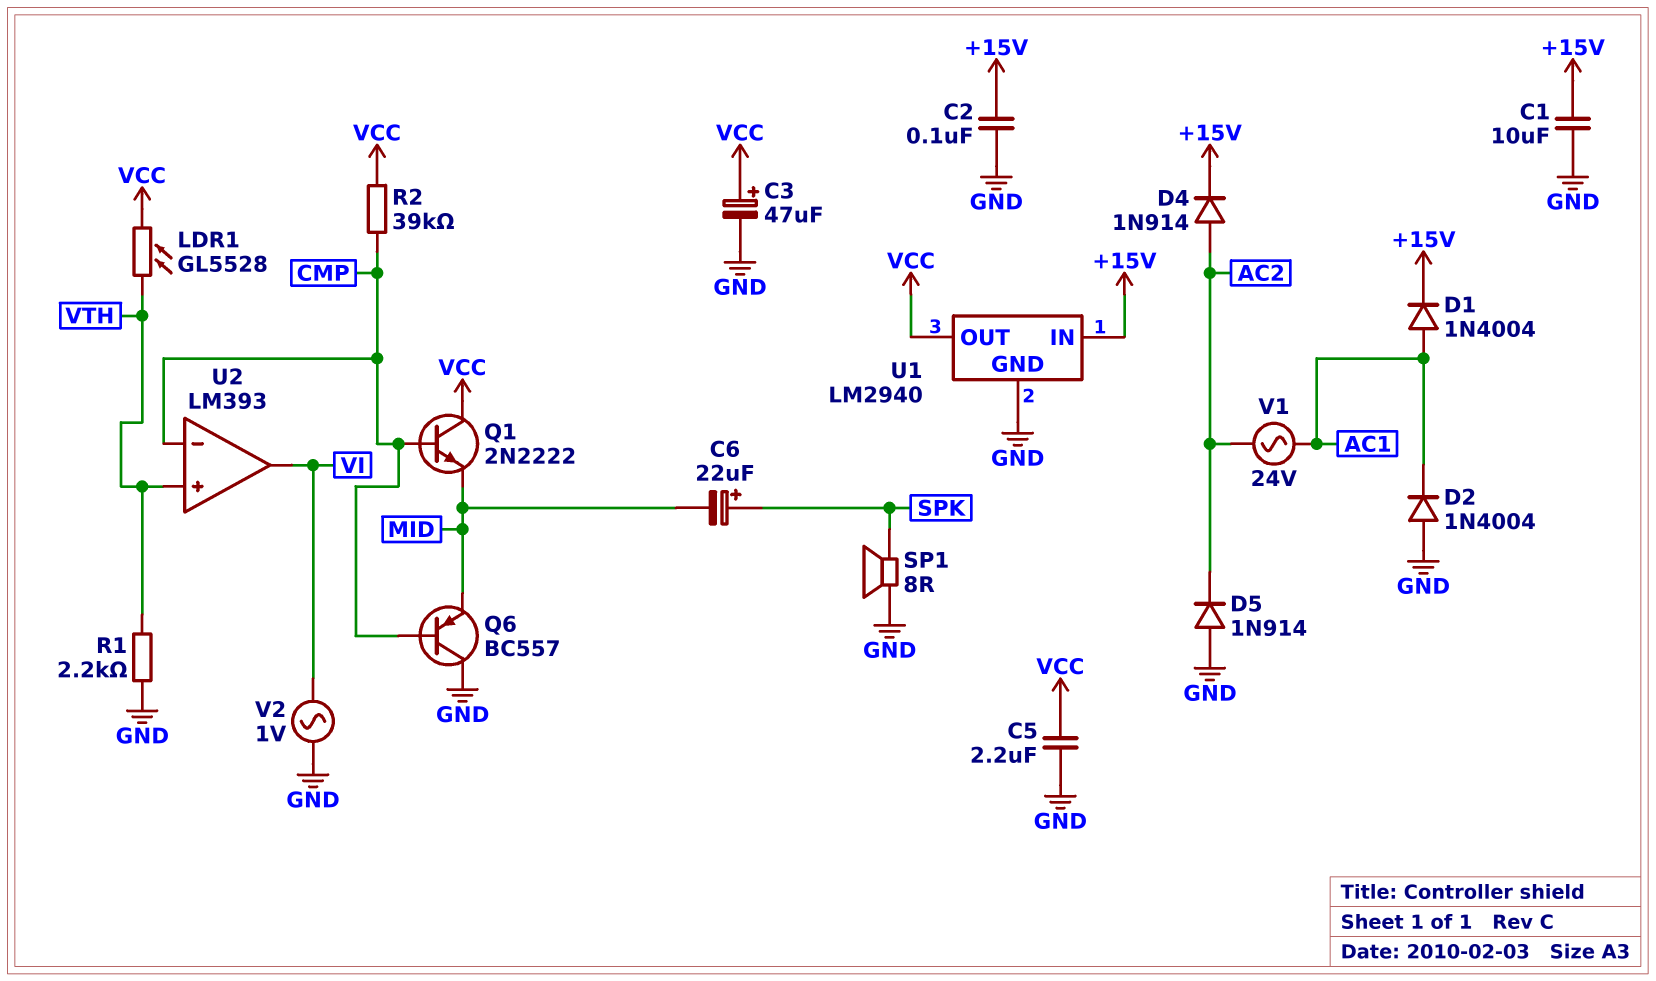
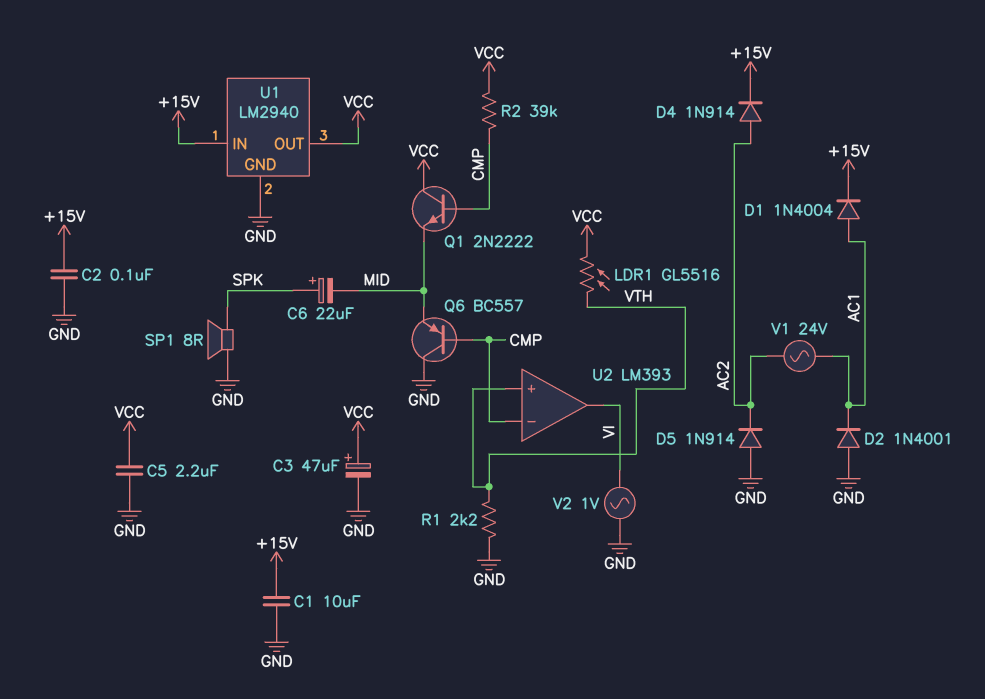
D2: diode 1N4004 (A GND, K AC1) -> diode 1N4001 (A GND, K AC1)
LDR1: GL5528 (VCC, VTH) -> GL5516 (VCC, VTH)

